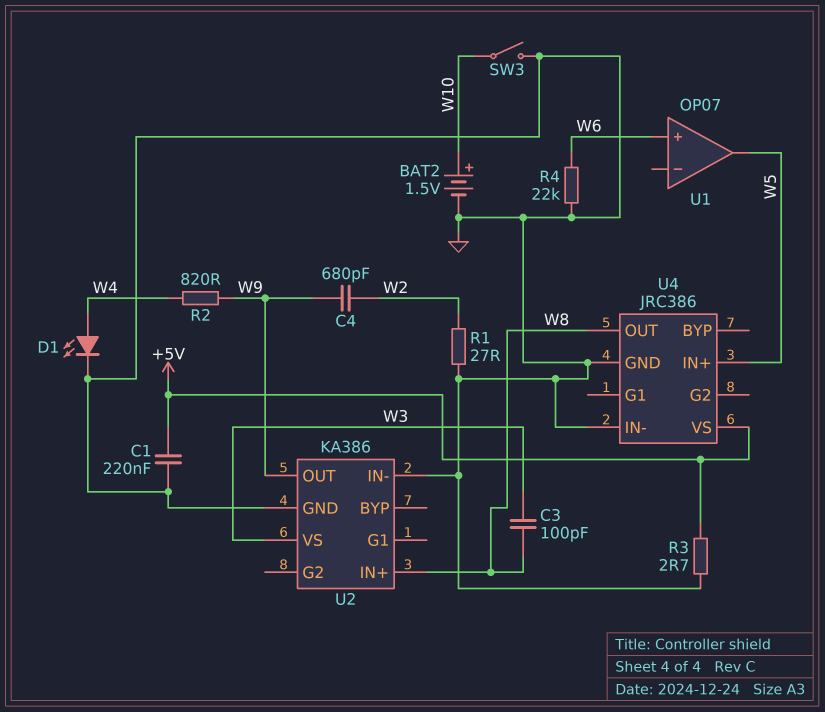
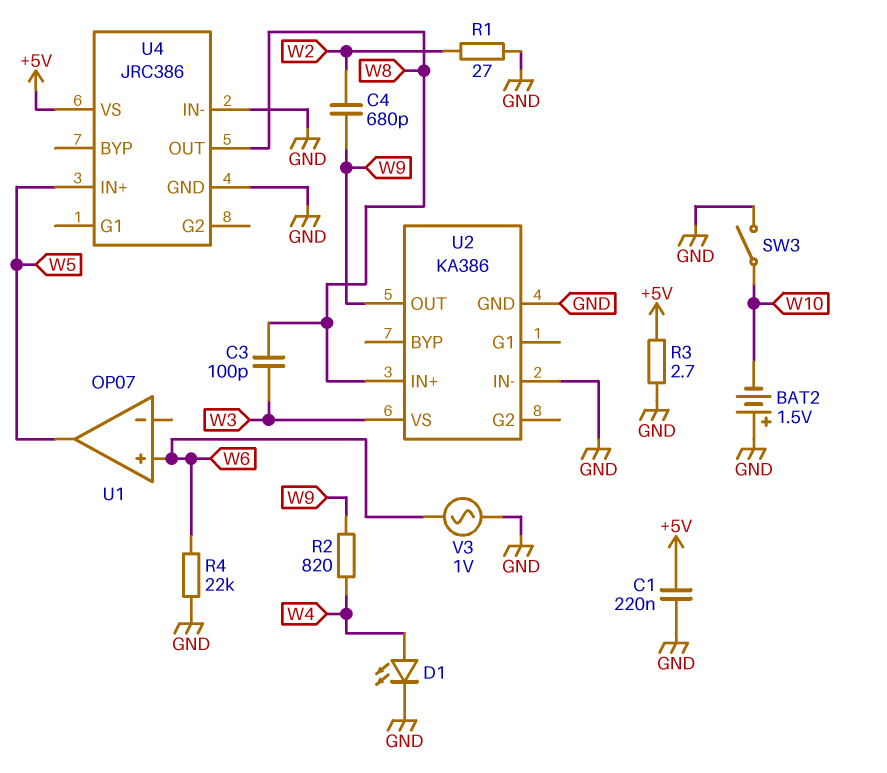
BAT2: 1.5V (plus W10, minus GND) -> 1.5V (plus GND, minus W10)
V3: none -> AC 1V (GND, W6)

